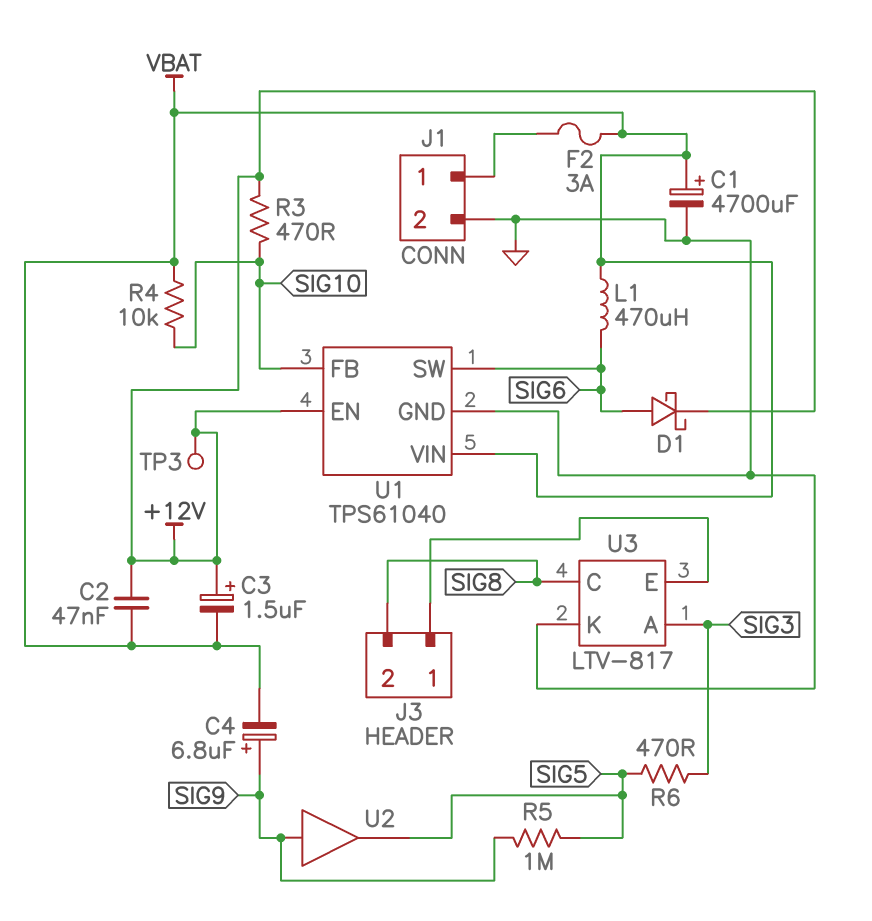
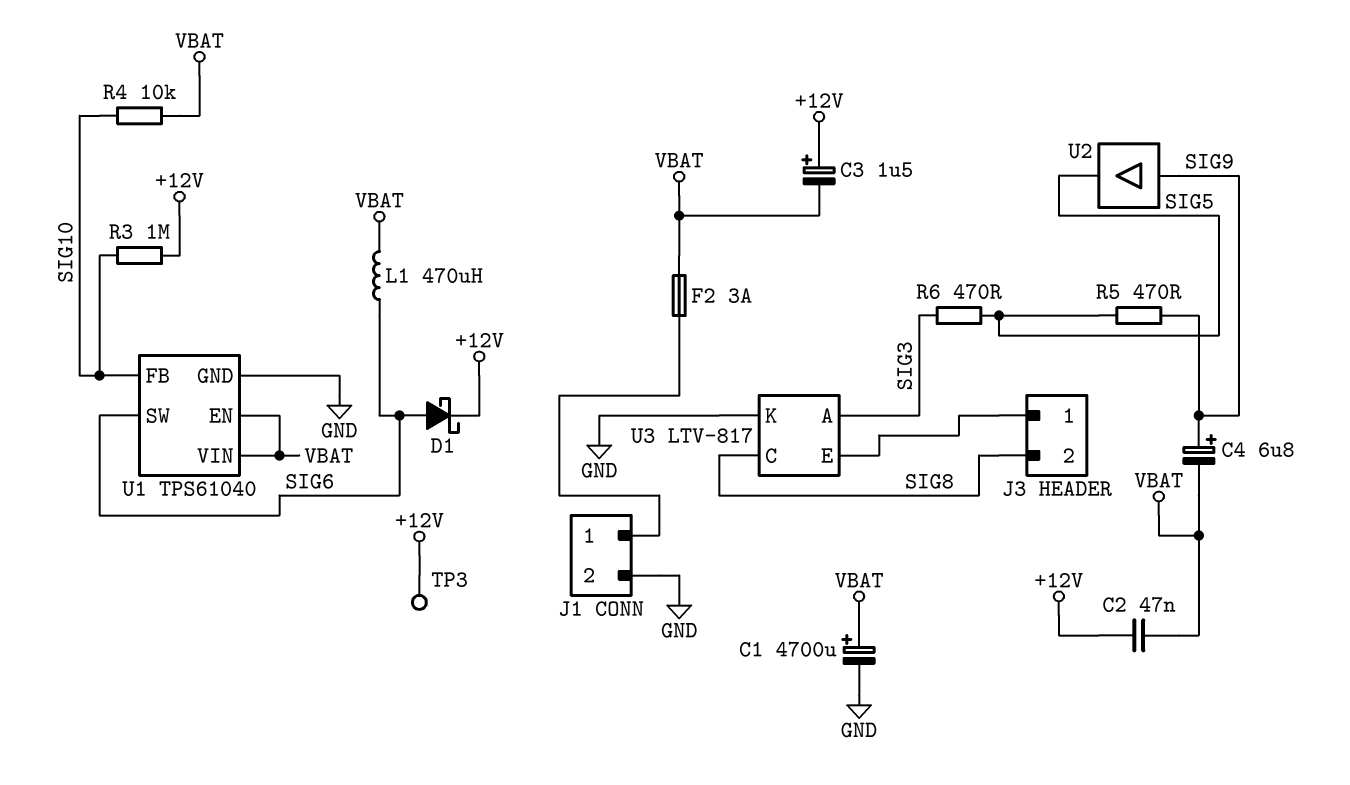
R3: 470 (+12V, SIG10) -> 1M (+12V, SIG10)
R5: 1M (SIG5, SIG9) -> 470 (SIG5, SIG9)
U1 pin EN: +12V -> VBAT

